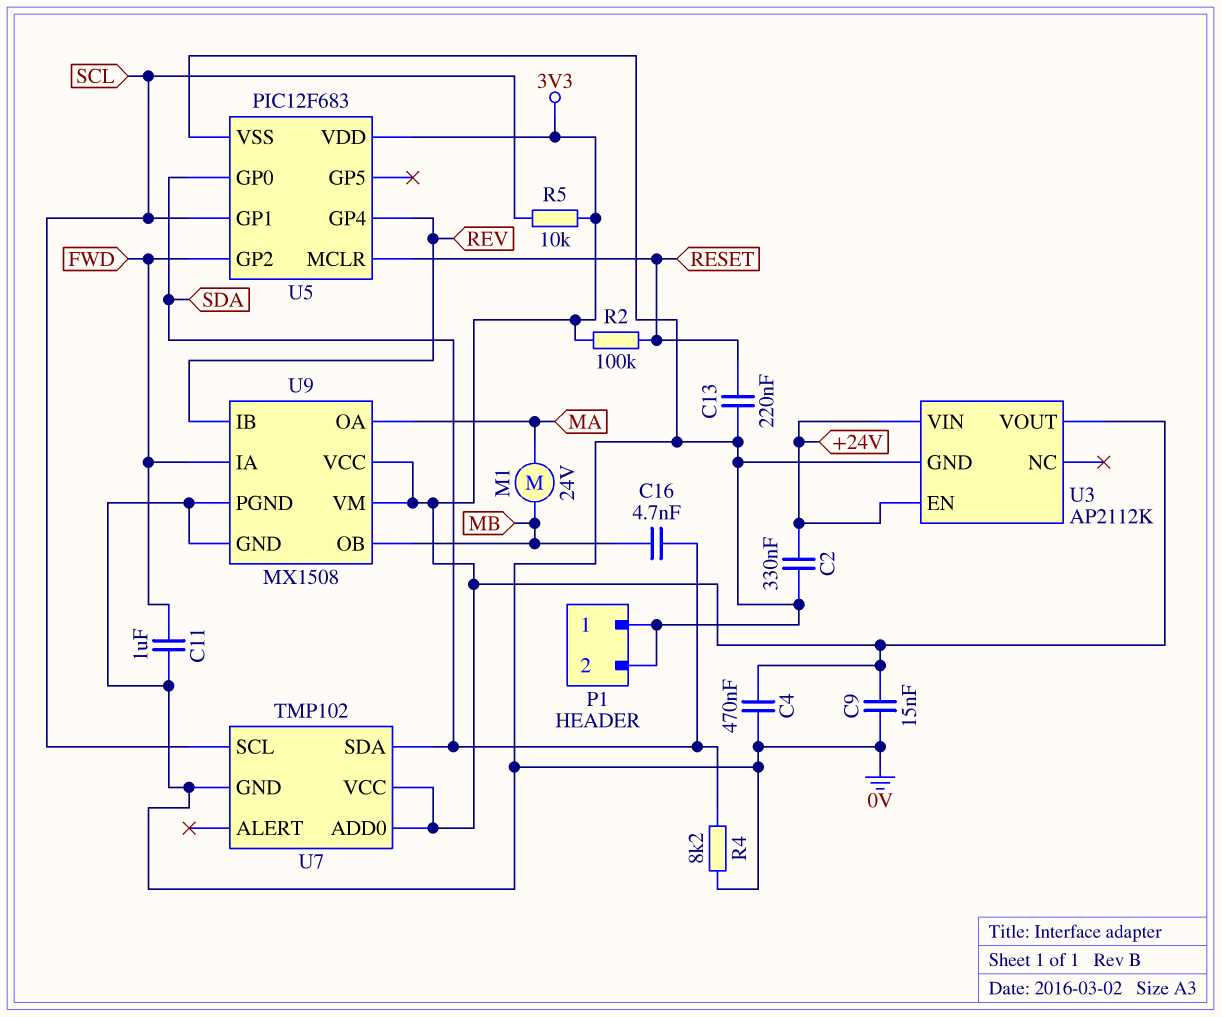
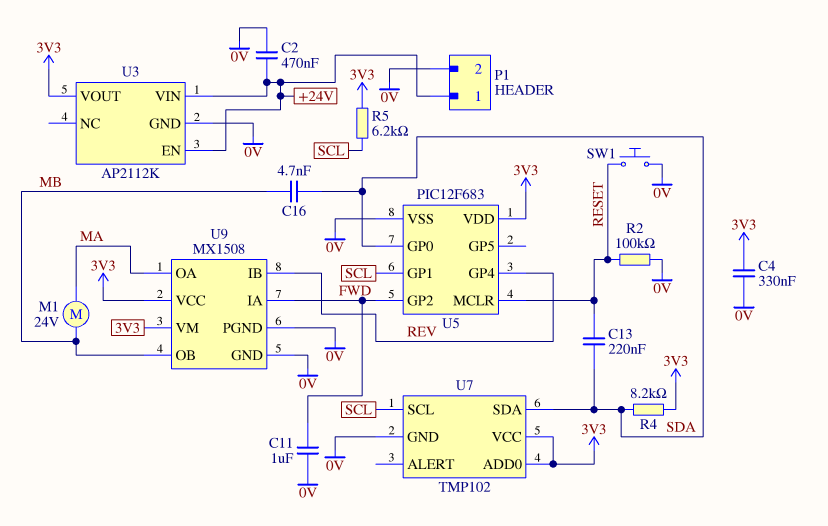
C2: 330nF (+24V, 0V) -> 470nF (+24V, 0V)
C4: 470nF (0V, 3V3) -> 330nF (0V, 3V3)
C9: 15nF (0V, 3V3) -> none
C13: 220nF (0V, RESET) -> 220nF (RESET, SDA)
P1 pin 1: 0V -> +24V
R2: 100k (3V3, RESET) -> 100k (0V, RESET)
R4: 8.2k (0V, SDA) -> 8.2k (3V3, SDA)
R5: 10k (3V3, SCL) -> 6.2k (3V3, SCL)
SW1: none -> button (0V, RESET)

